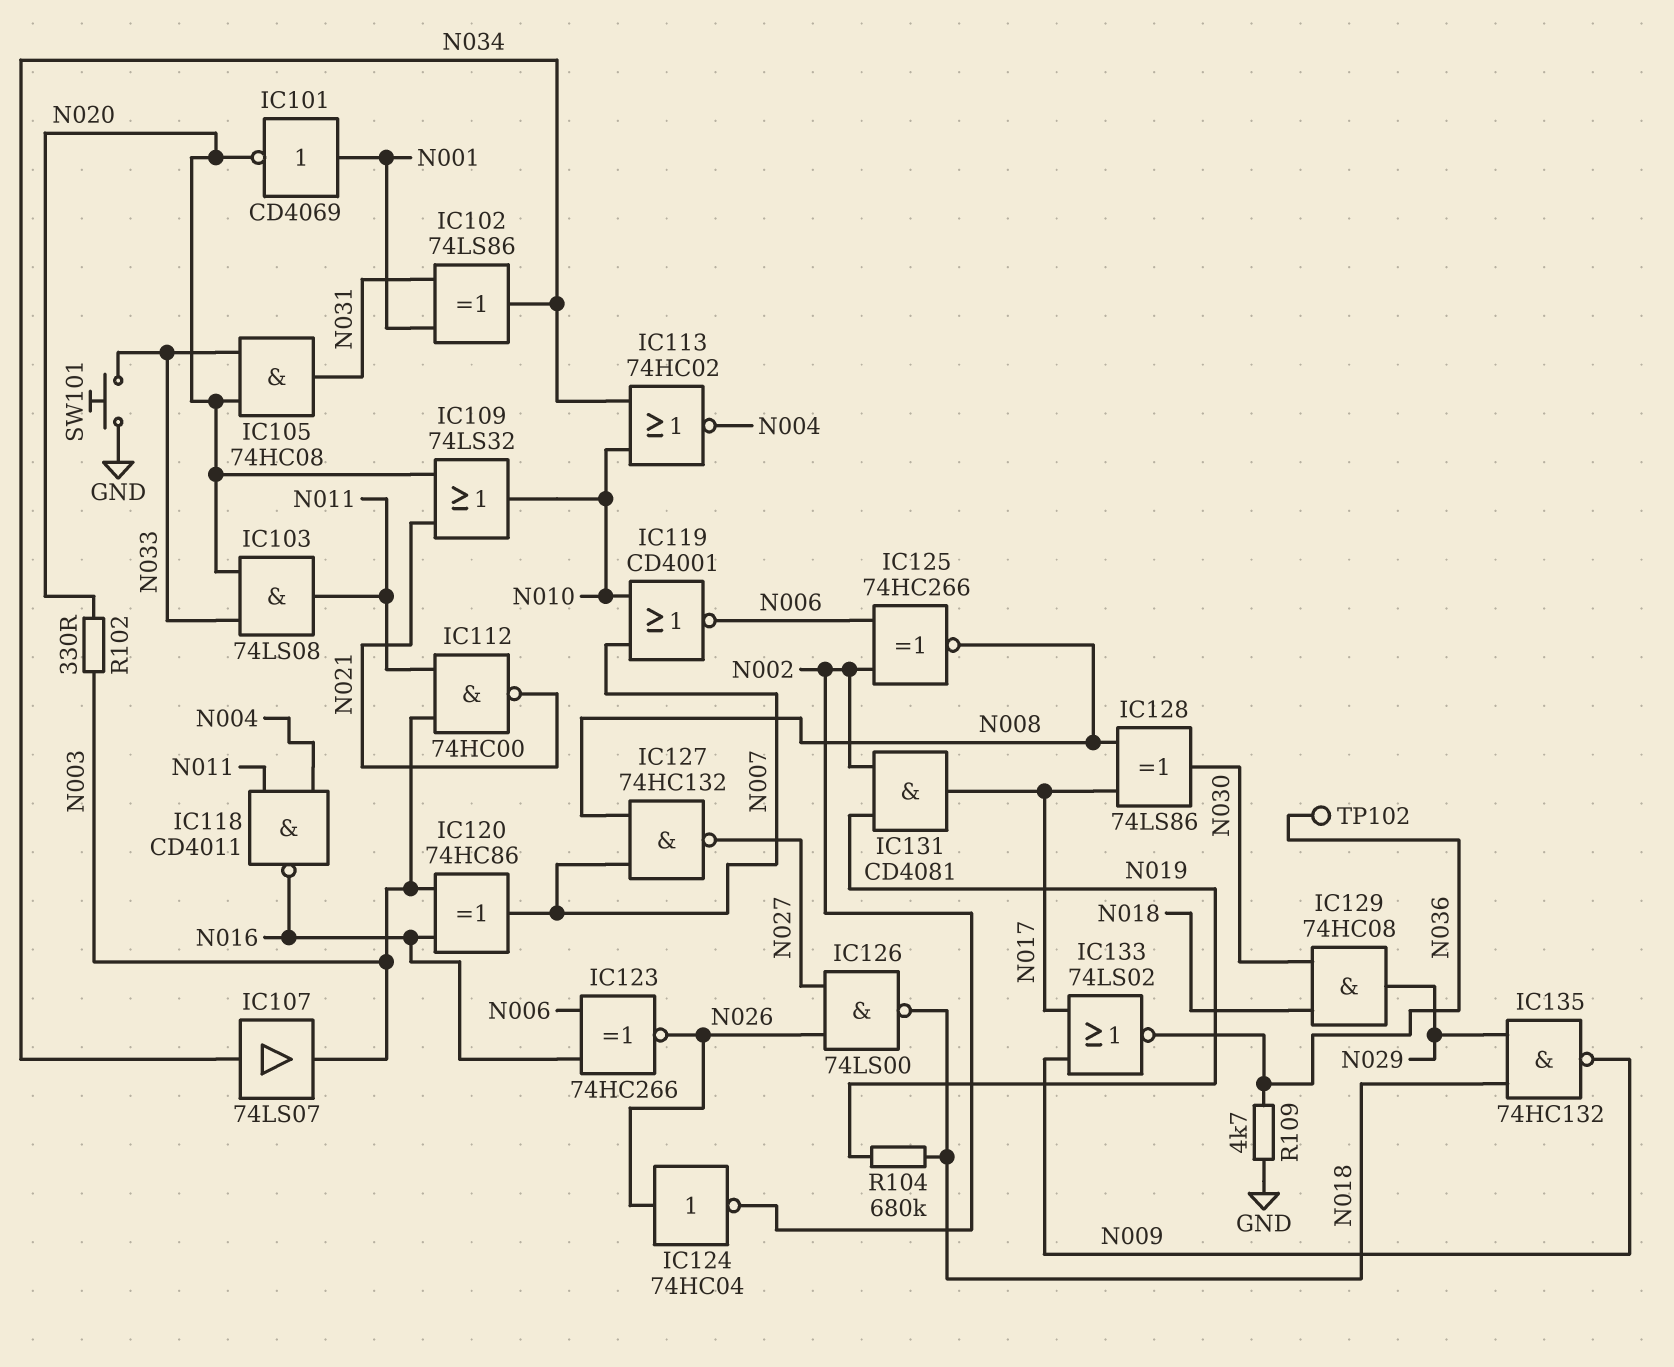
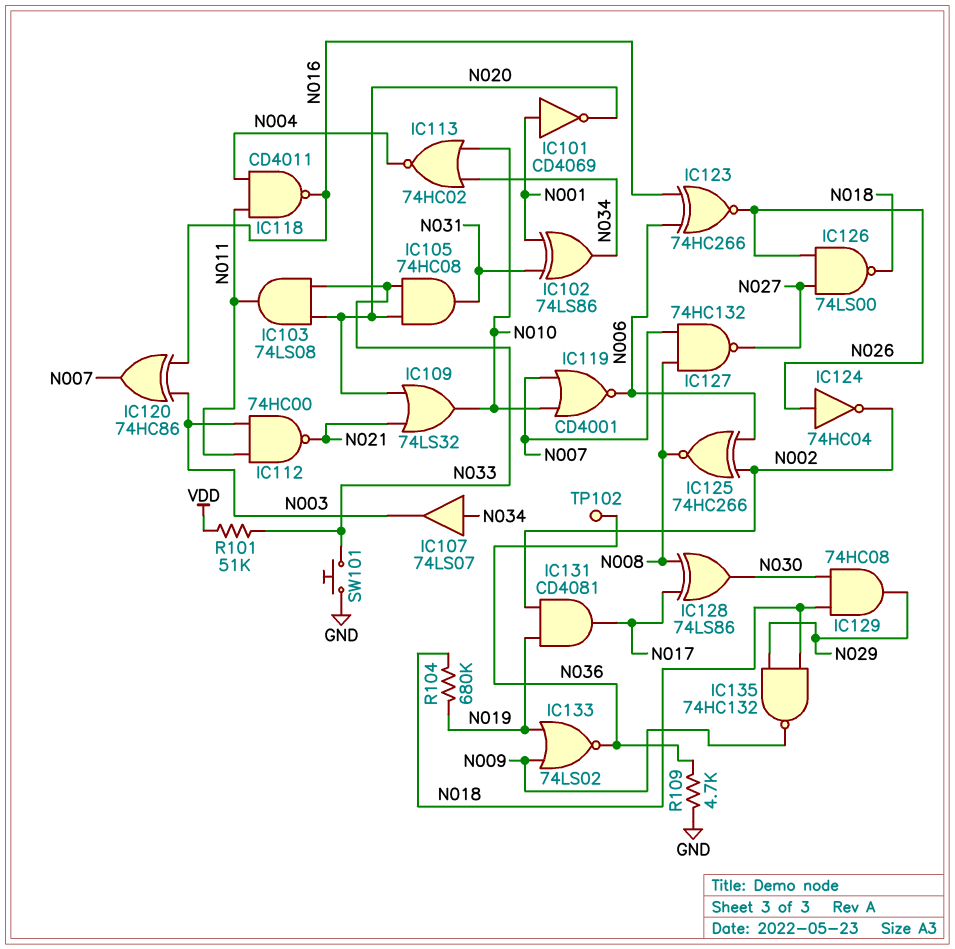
IC133: NOR 74LS02 (in N009, in N017, out N036) -> NOR 74LS02 (in N009, in N019, out N036)
R101: none -> 51k (N033, VDD)
R102: 330 (N003, N020) -> none

